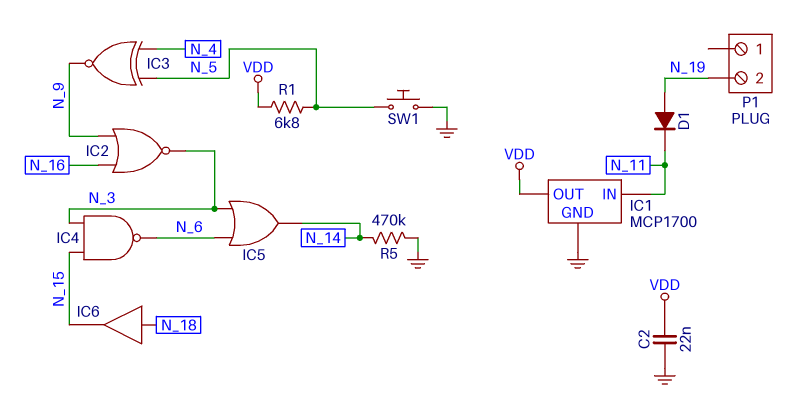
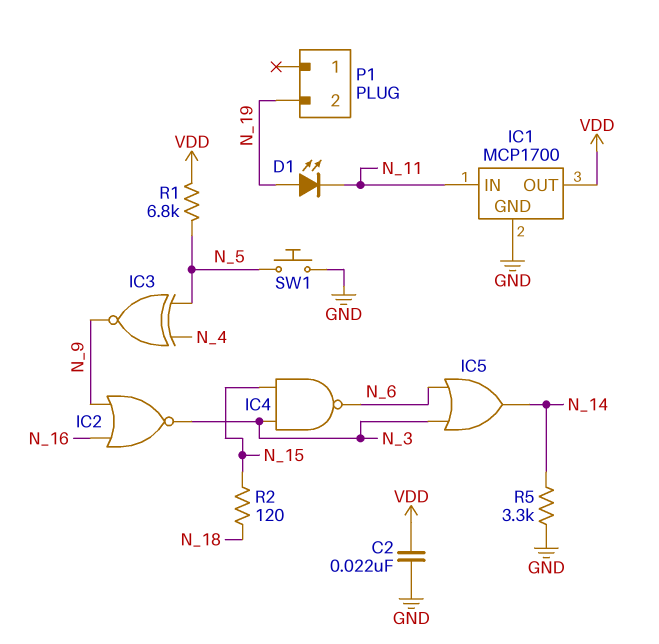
D1: diode (A N_19, K N_11) -> LED (A N_19, K N_11)
IC6: buffer (in N_18, out N_15) -> none
R2: none -> 120 (N_15, N_18)
R5: 470k (GND, N_14) -> 3.3k (GND, N_14)

